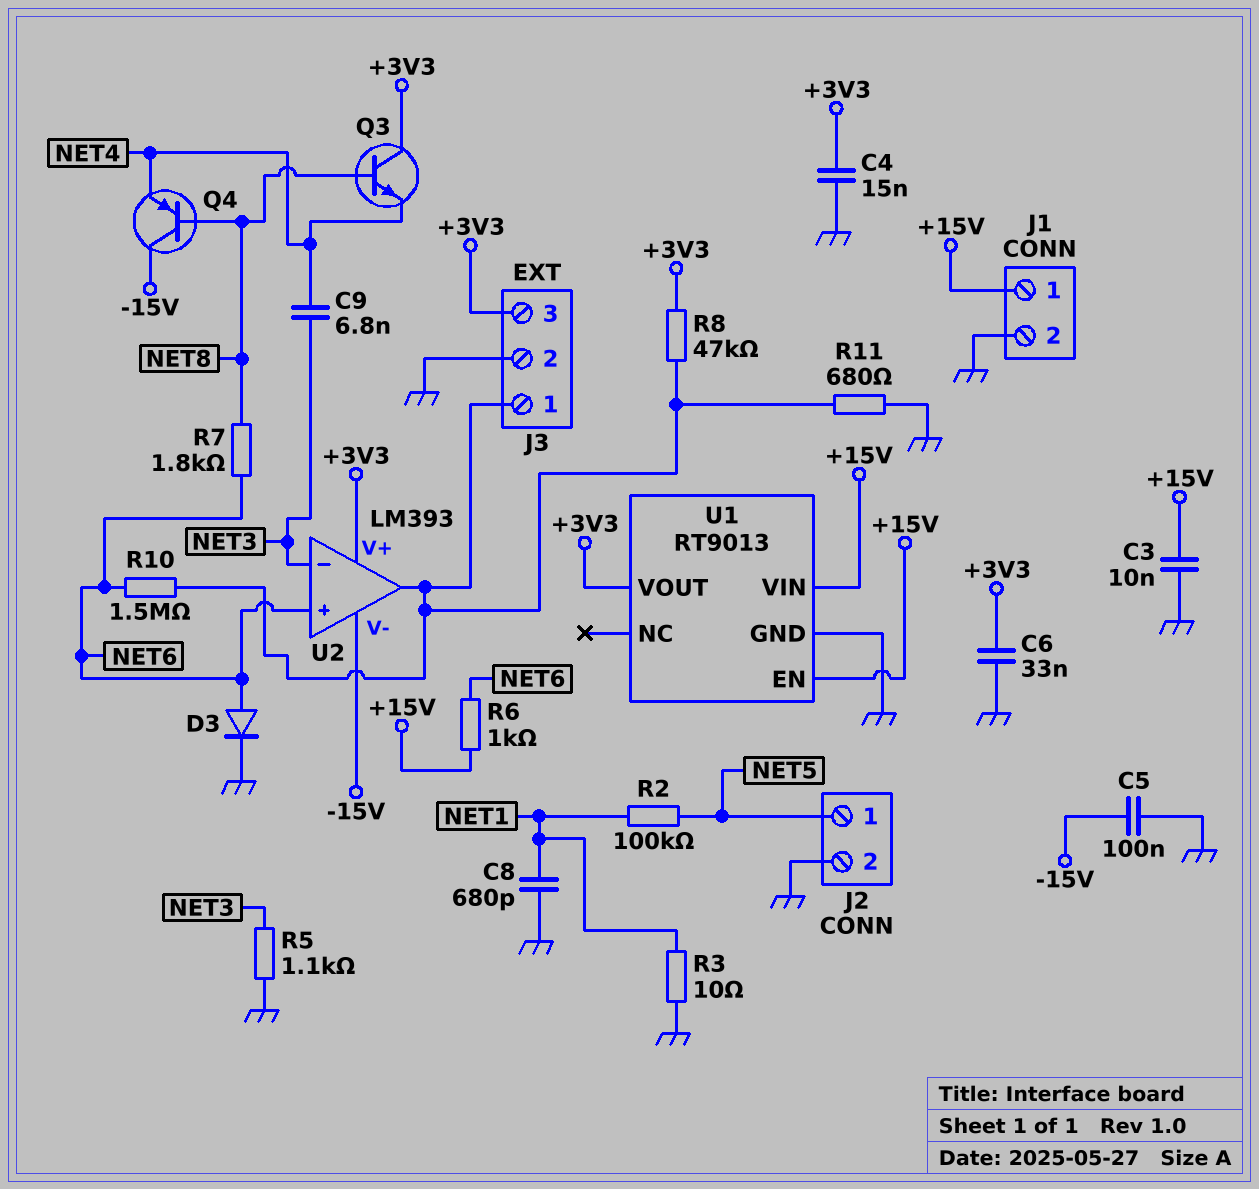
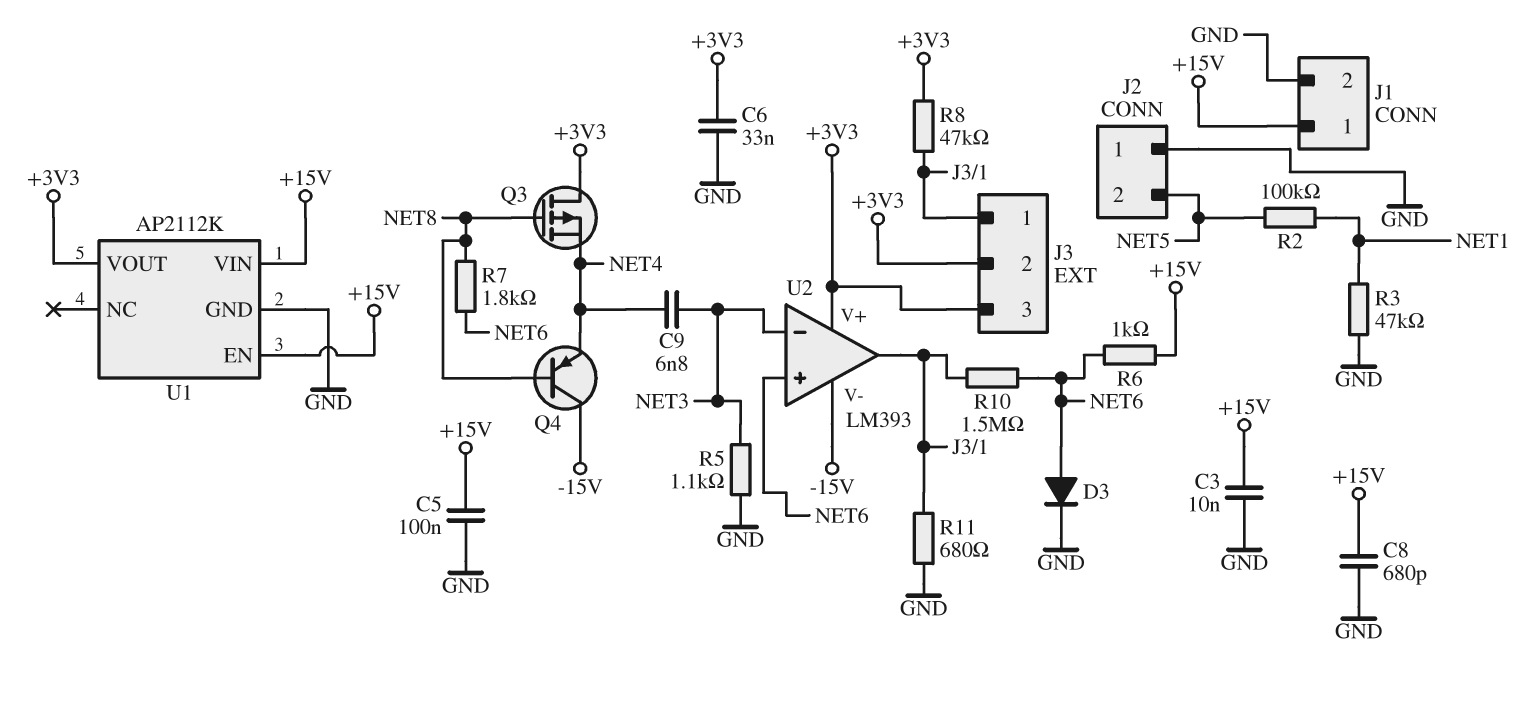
C4: 15nF (+3V3, GND) -> none
C5: 100nF (-15V, GND) -> 100nF (+15V, GND)
C8: 680pF (GND, NET1) -> 680pF (+15V, GND)
J2 pin 1: NET5 -> GND
J2 pin 2: GND -> NET5
J3 pin 2: GND -> +3V3
Q3: NPN (B NET8, C +3V3, E NET4) -> PMOS (G NET8, D +3V3, S NET4)
R3: 10 (GND, NET1) -> 47k (GND, NET1)
U1: RT9013 -> AP2112K

